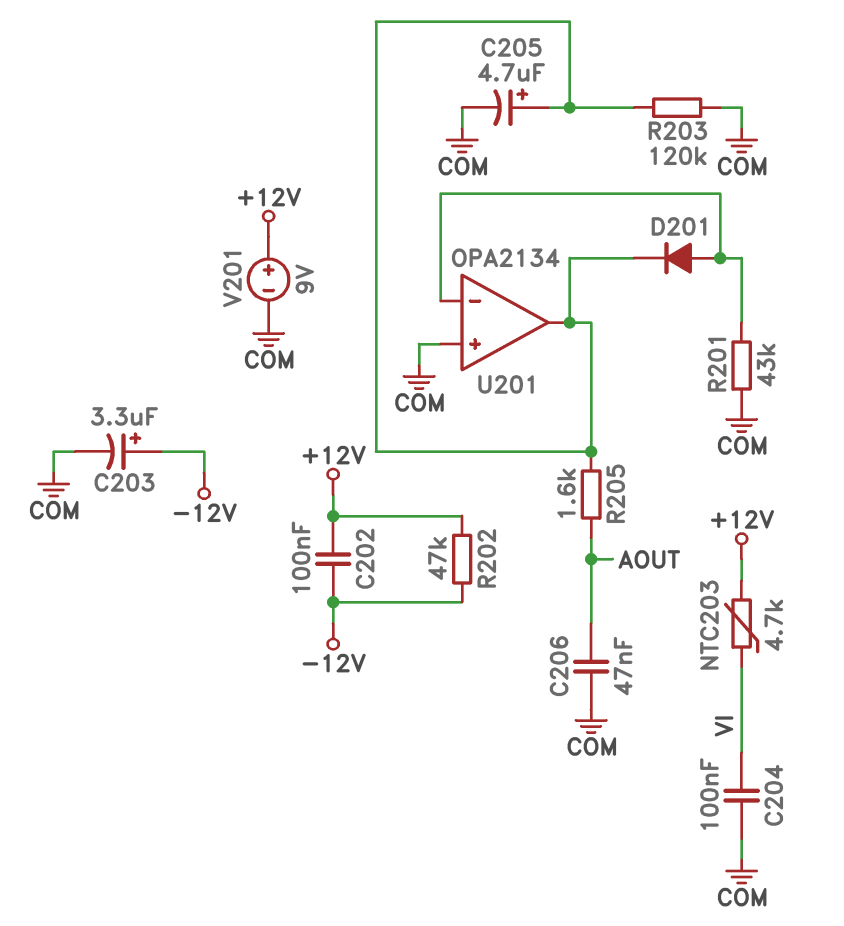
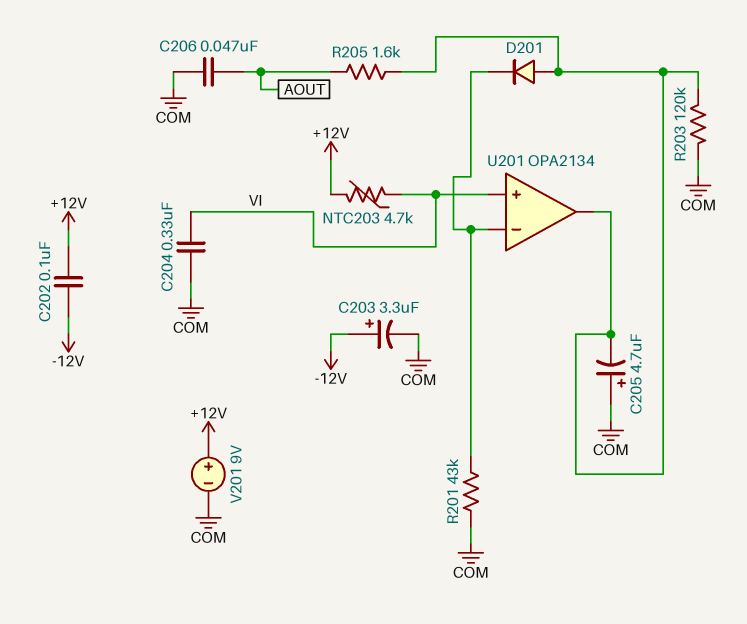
C204: 100nF (COM, VI) -> 330nF (COM, VI)
C205: 4.7uF (plus U201/out, minus COM) -> 4.7uF (plus COM, minus U201/out)
D201: diode (A U201/in-, K U201/out) -> diode (A U201/out, K U201/in-)
R202: 47k (+12V, -12V) -> none
U201 pin in+: COM -> VI

